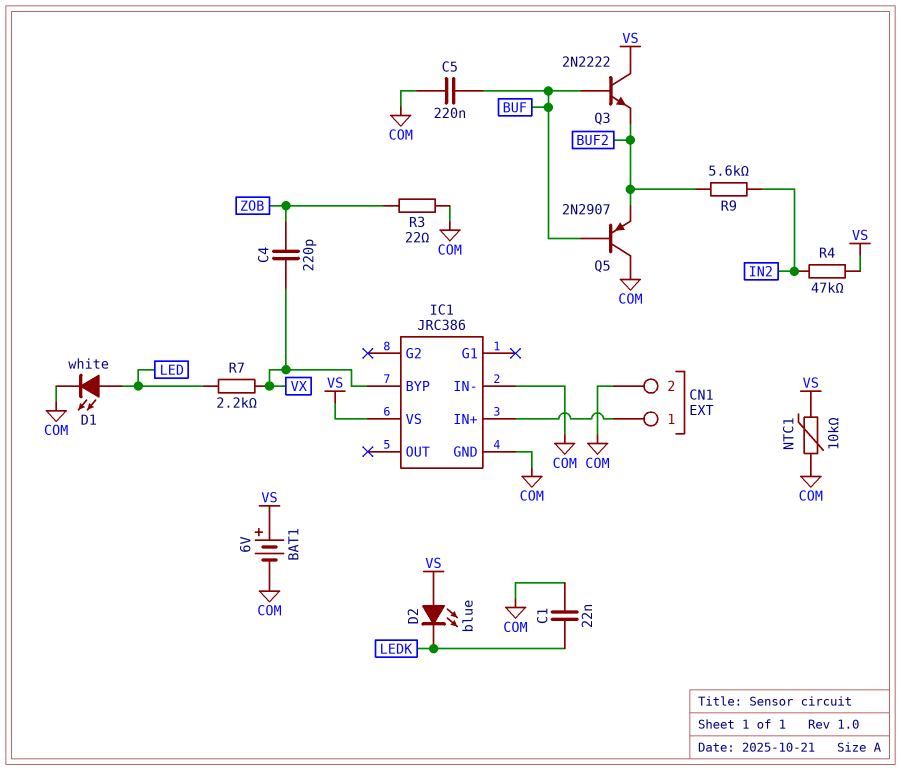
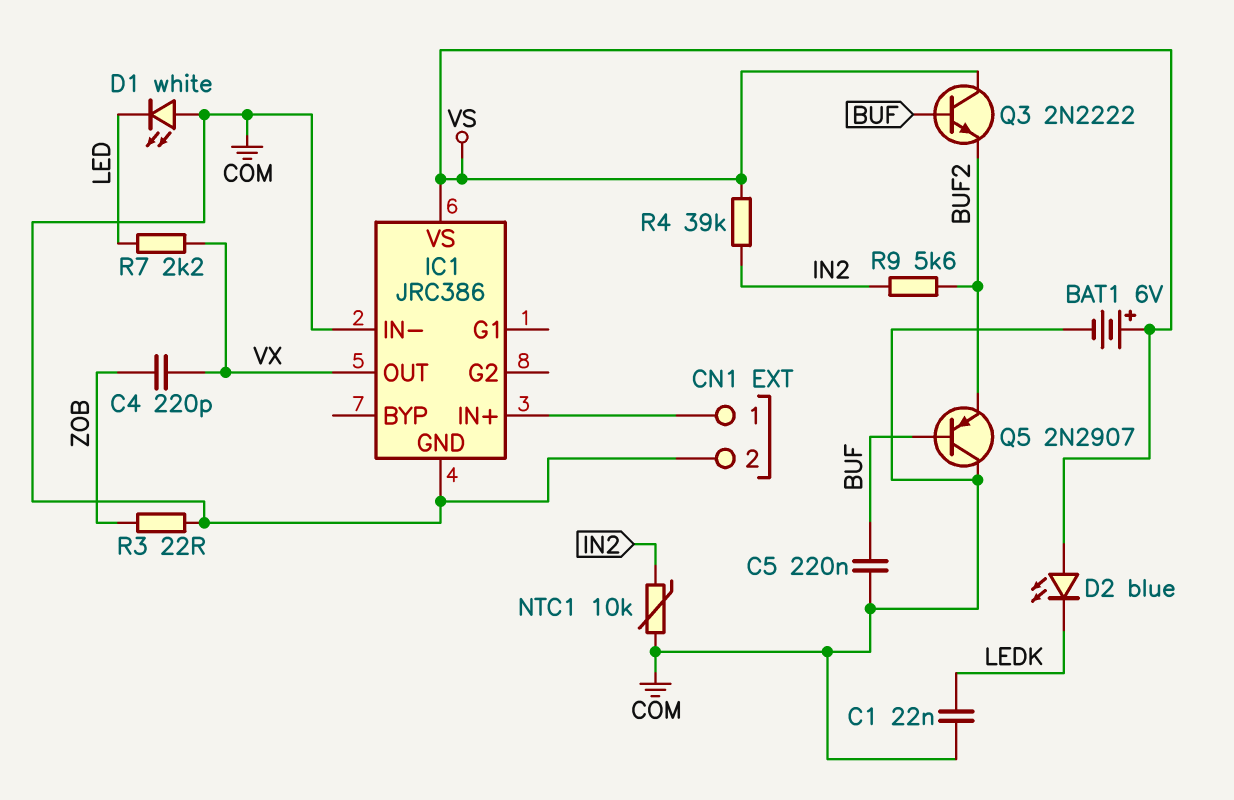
D1: LED white (A LED, K COM) -> LED white (A COM, K LED)
IC1 pin BYP: VX -> none
IC1 pin OUT: none -> VX
NTC1: 10k (COM, VS) -> 10k (COM, IN2)
R4: 47k (IN2, VS) -> 39k (IN2, VS)

